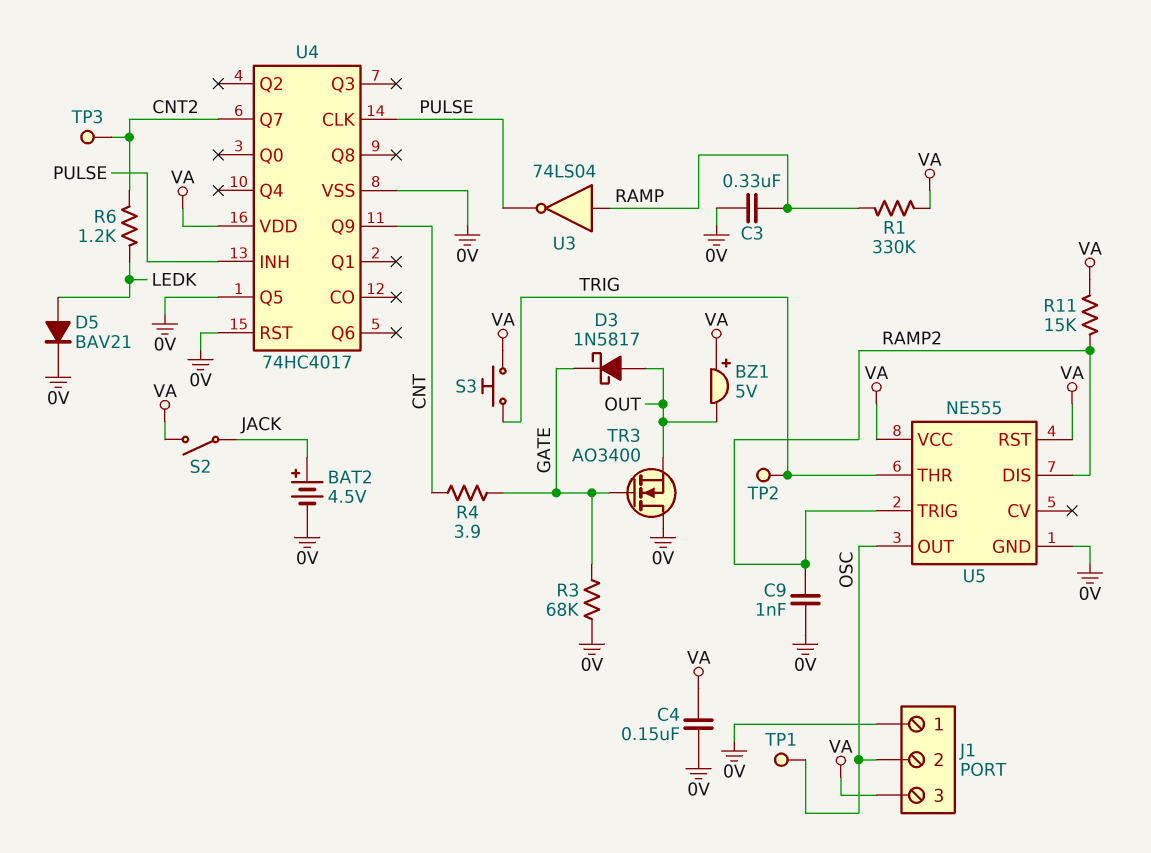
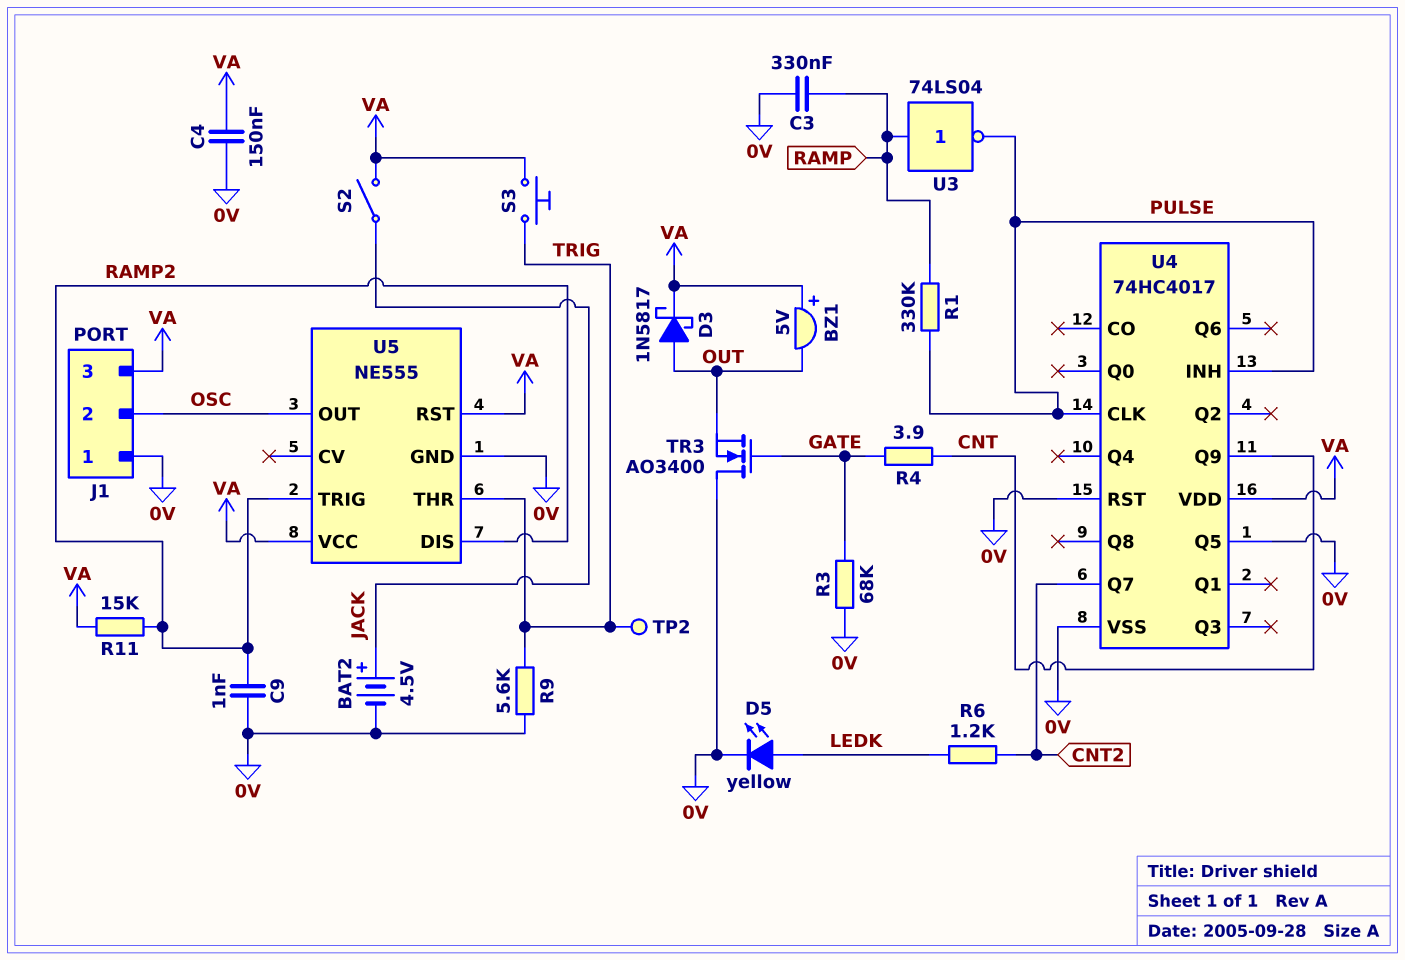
D3: schottky 1N5817 (A OUT, K GATE) -> schottky 1N5817 (A OUT, K VA)
D5: diode BAV21 (A LEDK, K 0V) -> LED yellow (A LEDK, K 0V)
R1: 330k (RAMP, VA) -> 330k (PULSE, RAMP)
R9: none -> 5.6k (0V, TRIG)
TP1: test point (OSC) -> none
TP3: test point (CNT2) -> none

